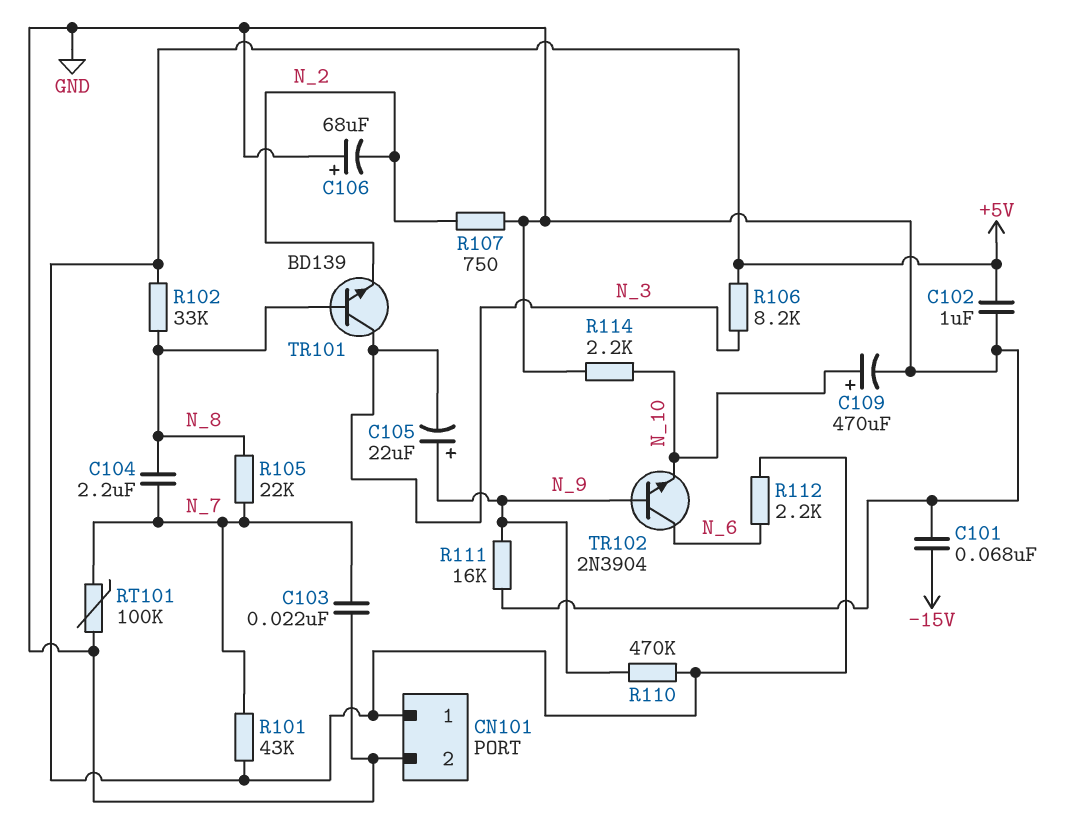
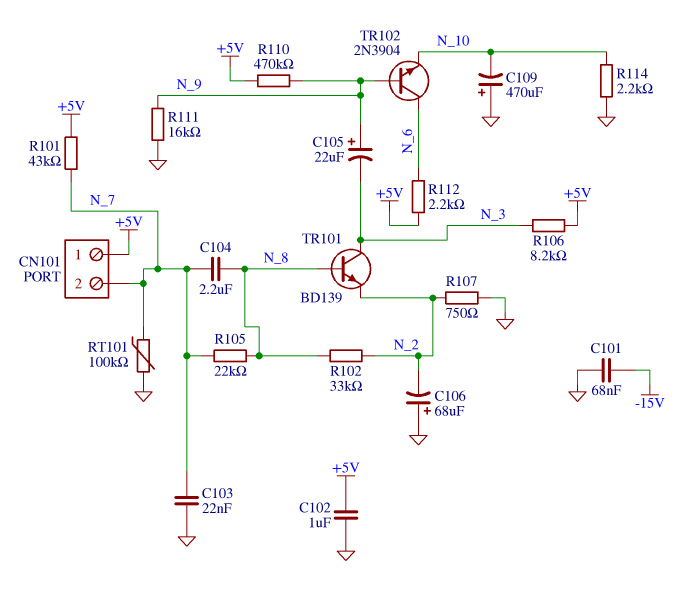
C109: 470uF (plus N_10, minus GND) -> 470uF (plus GND, minus N_10)
CN101 pin 2: GND -> N_7
R102: 33k (+5V, N_8) -> 33k (N_2, N_8)

